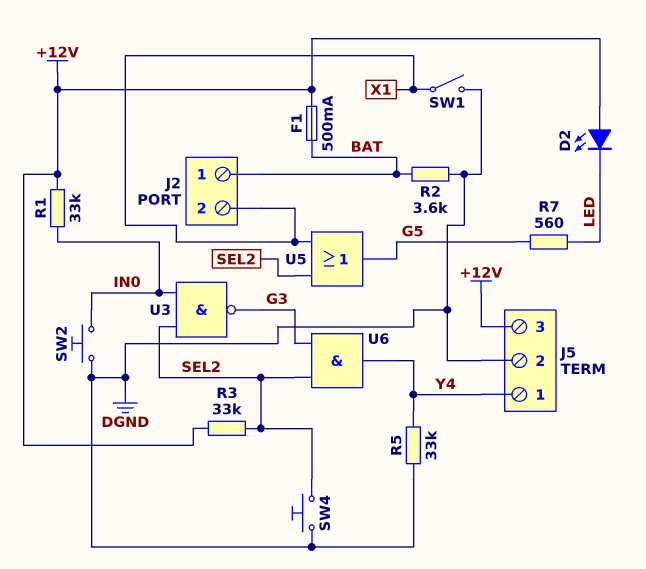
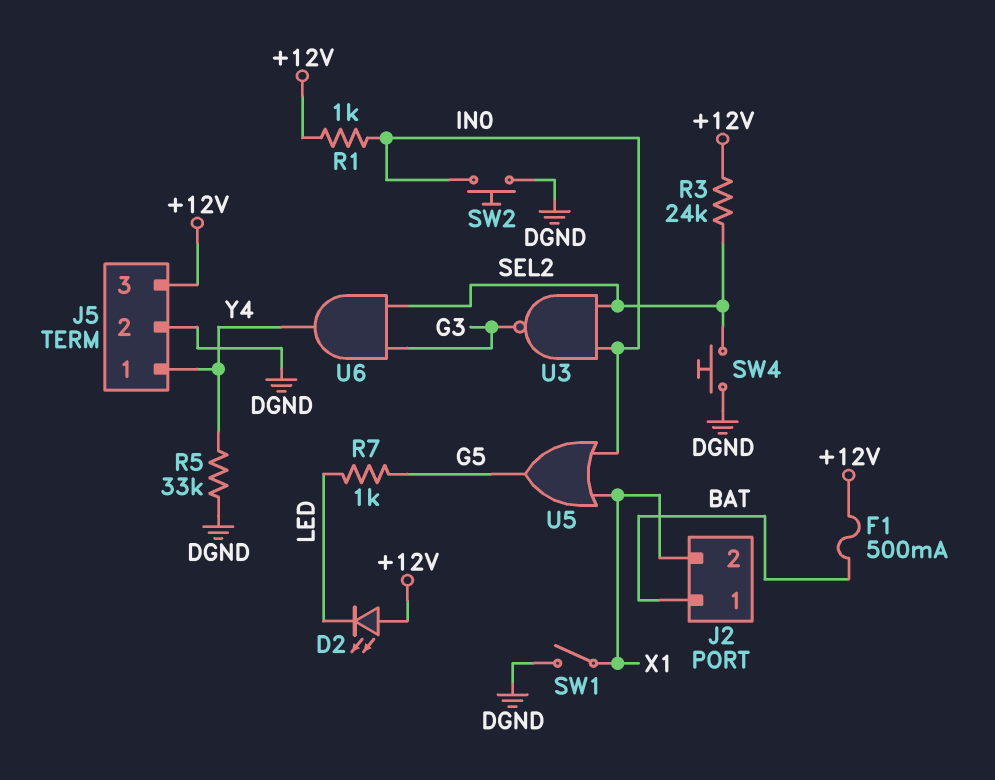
R1: 33k (+12V, IN0) -> 1k (+12V, IN0)
R2: 3.6k (BAT, DGND) -> none
R3: 33k (+12V, SEL2) -> 24k (+12V, SEL2)
R7: 560 (G5, LED) -> 1k (G5, LED)
U5: OR (in SEL2, in X1, out G5) -> OR (in IN0, in X1, out G5)

